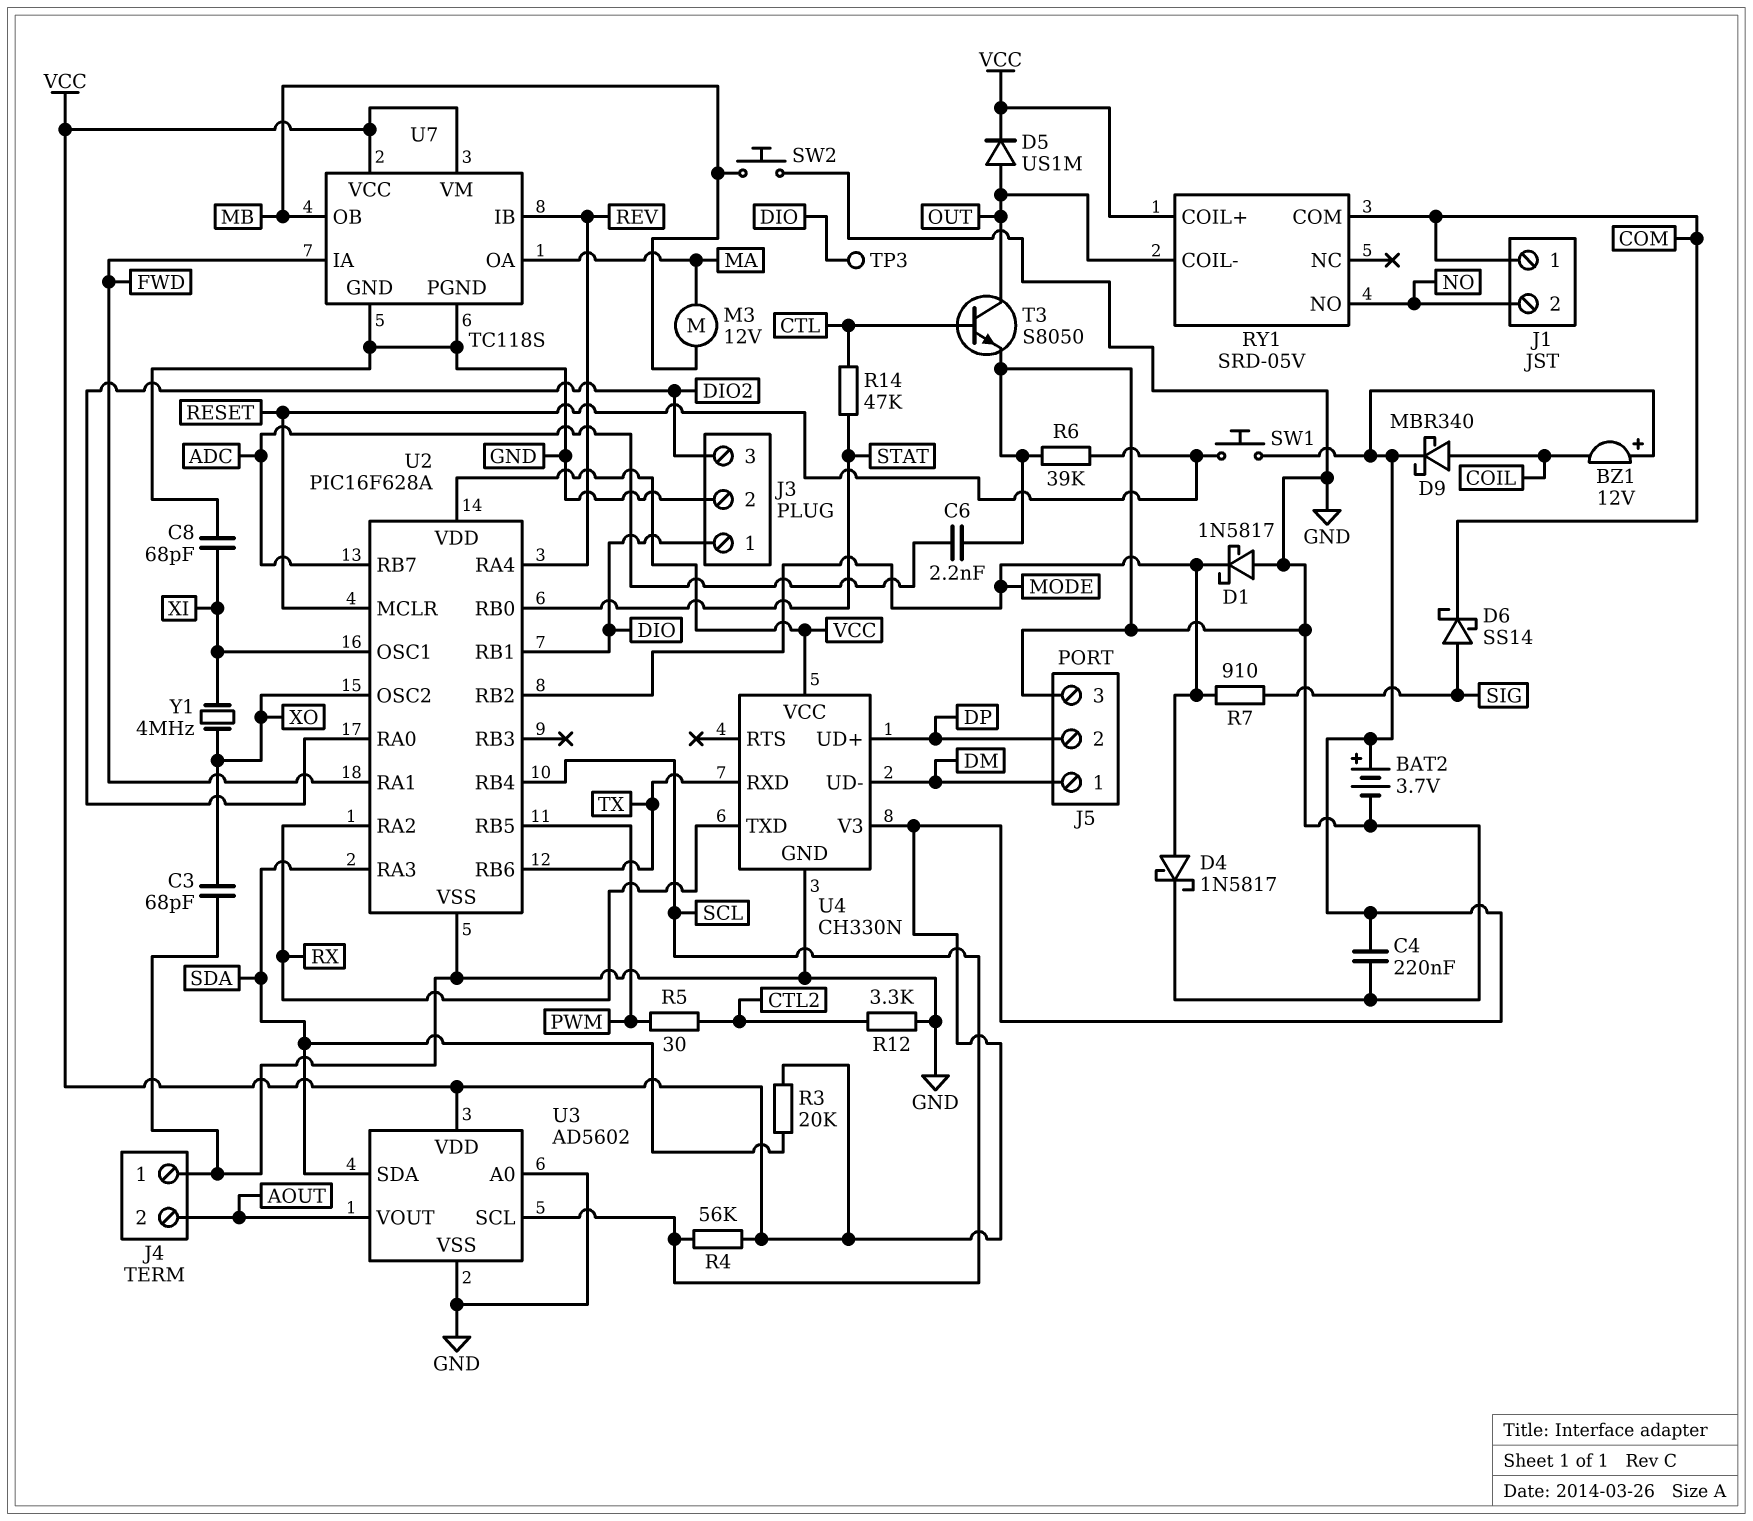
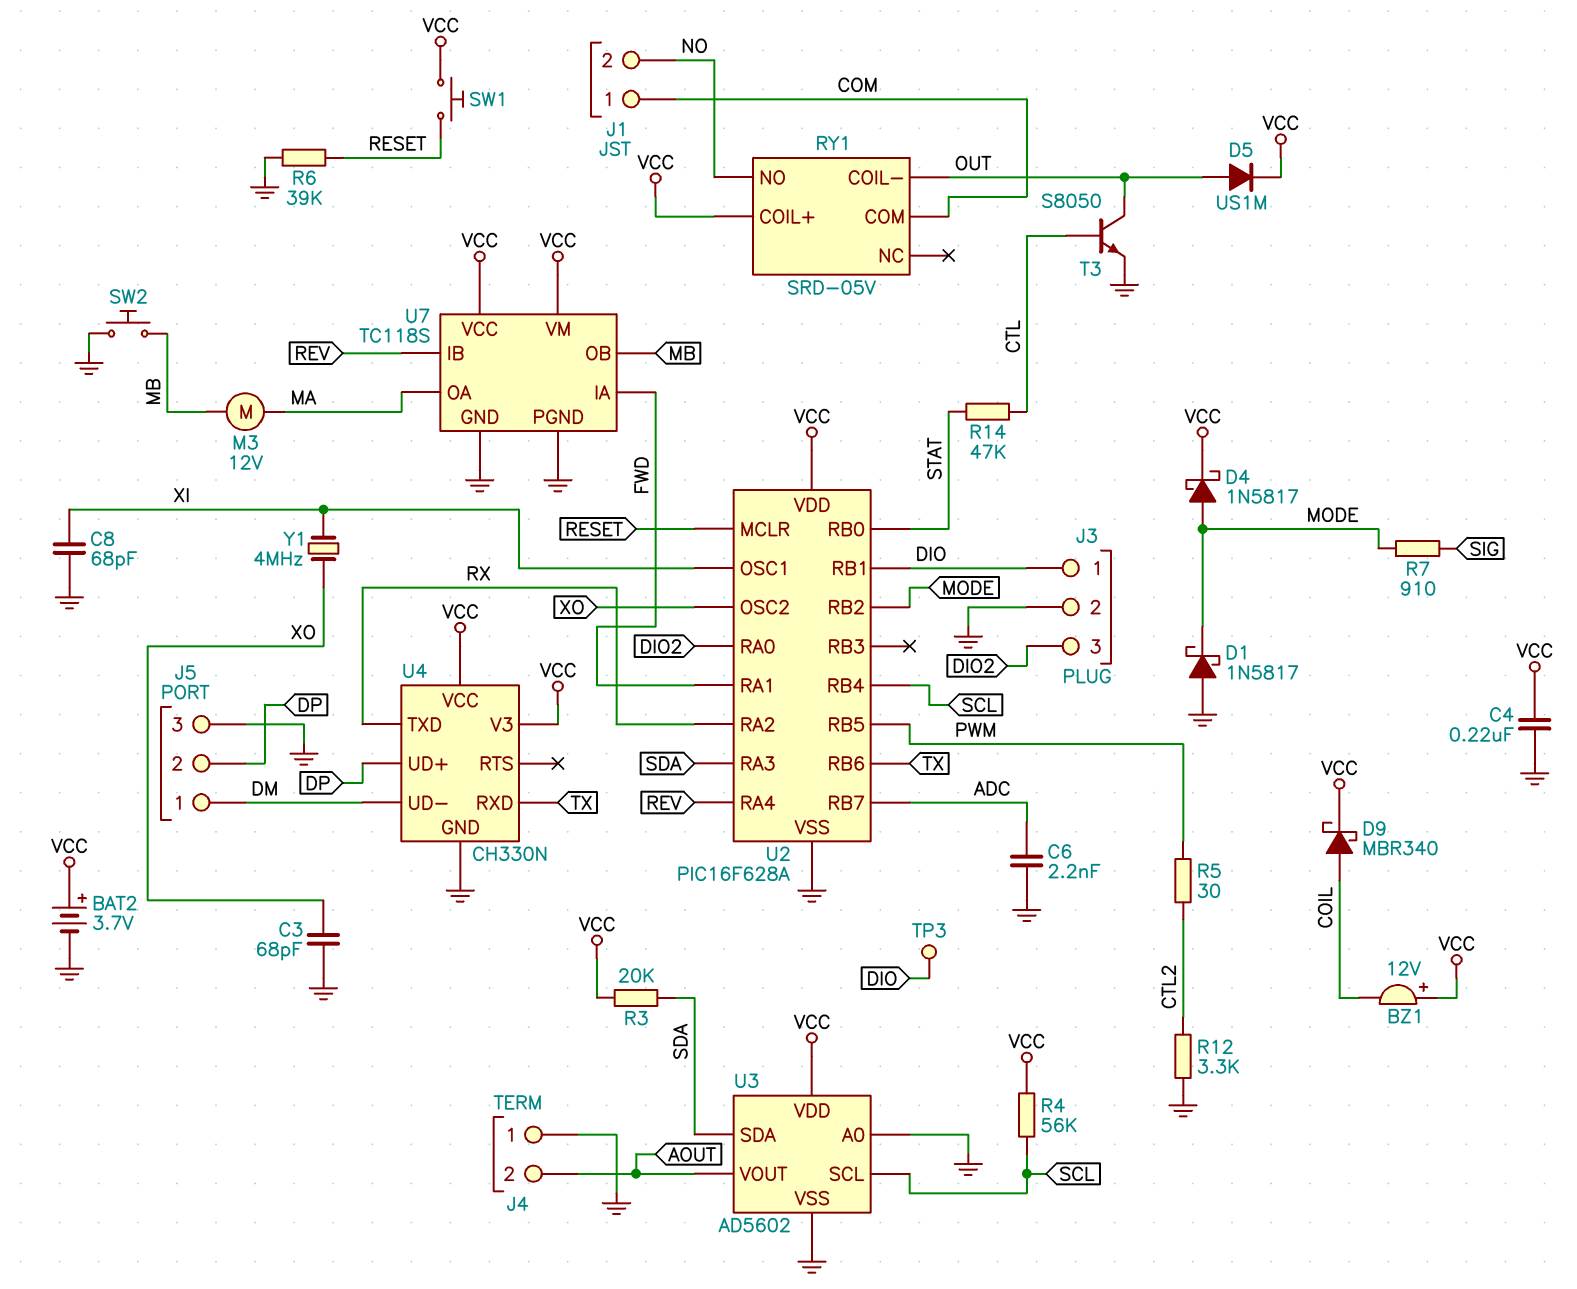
D4: schottky 1N5817 (A MODE, K GND) -> schottky 1N5817 (A MODE, K VCC)
D6: schottky SS14 (A SIG, K COM) -> none

